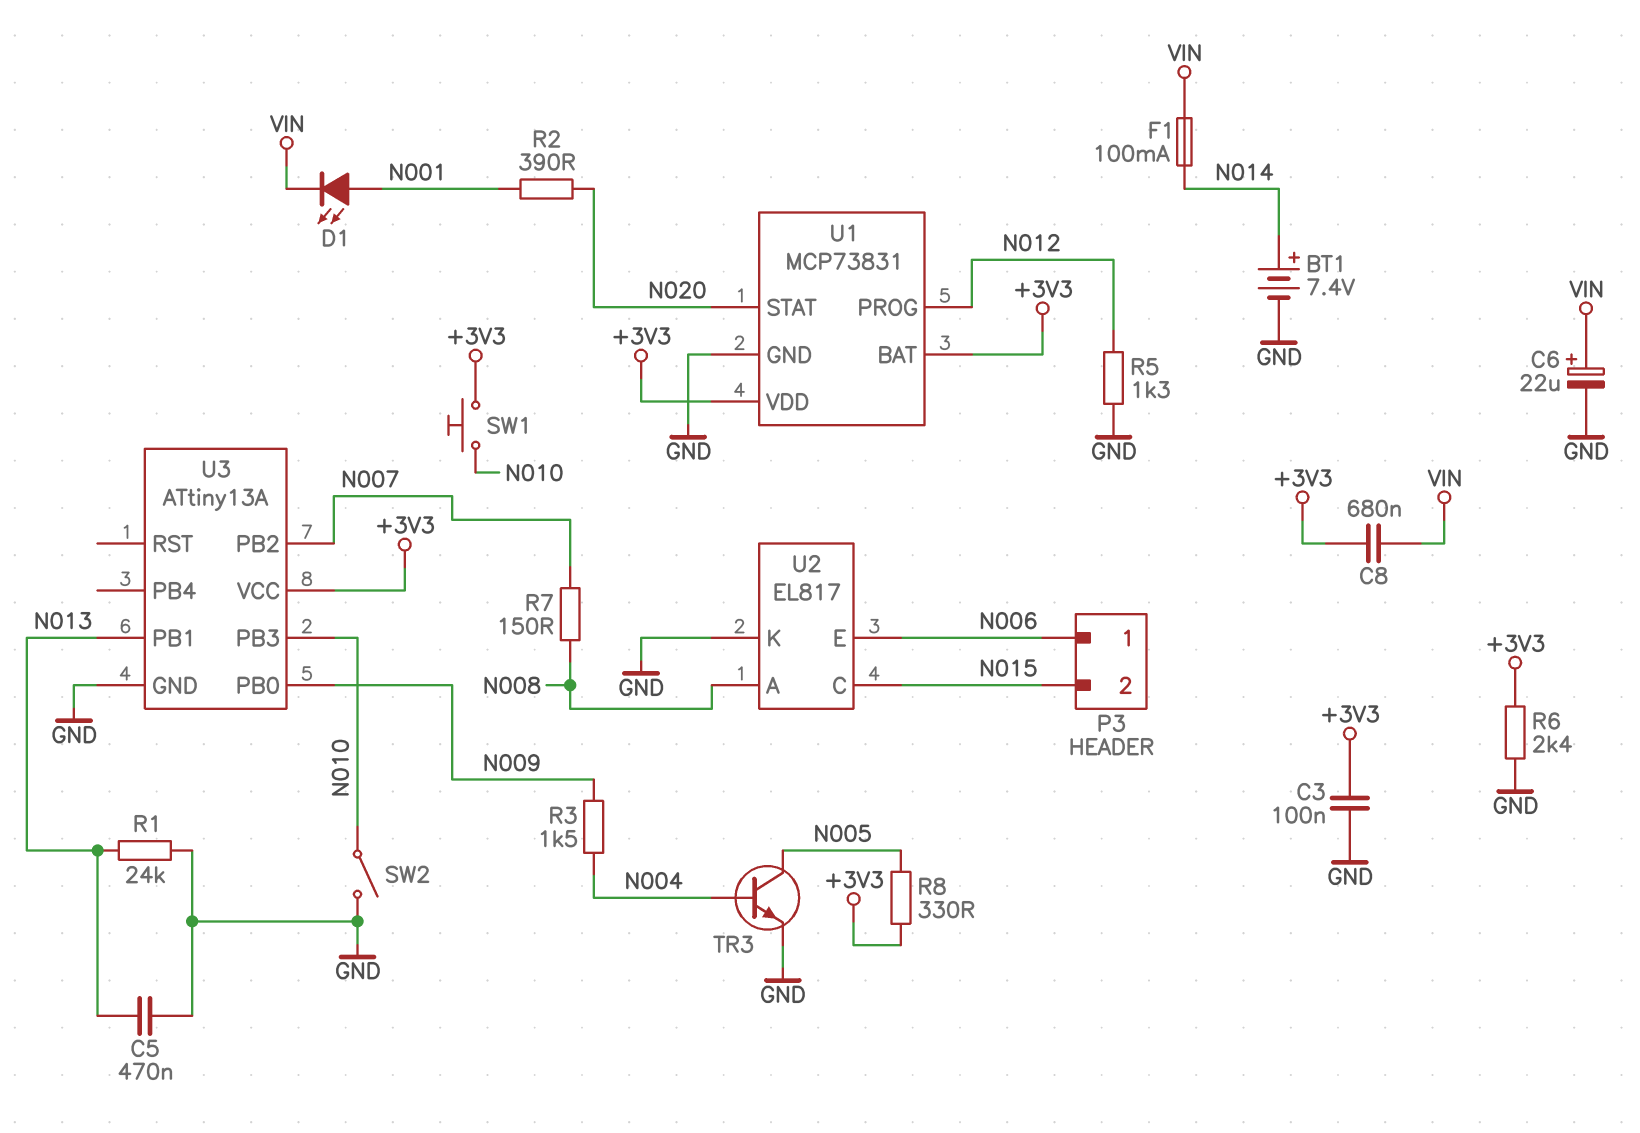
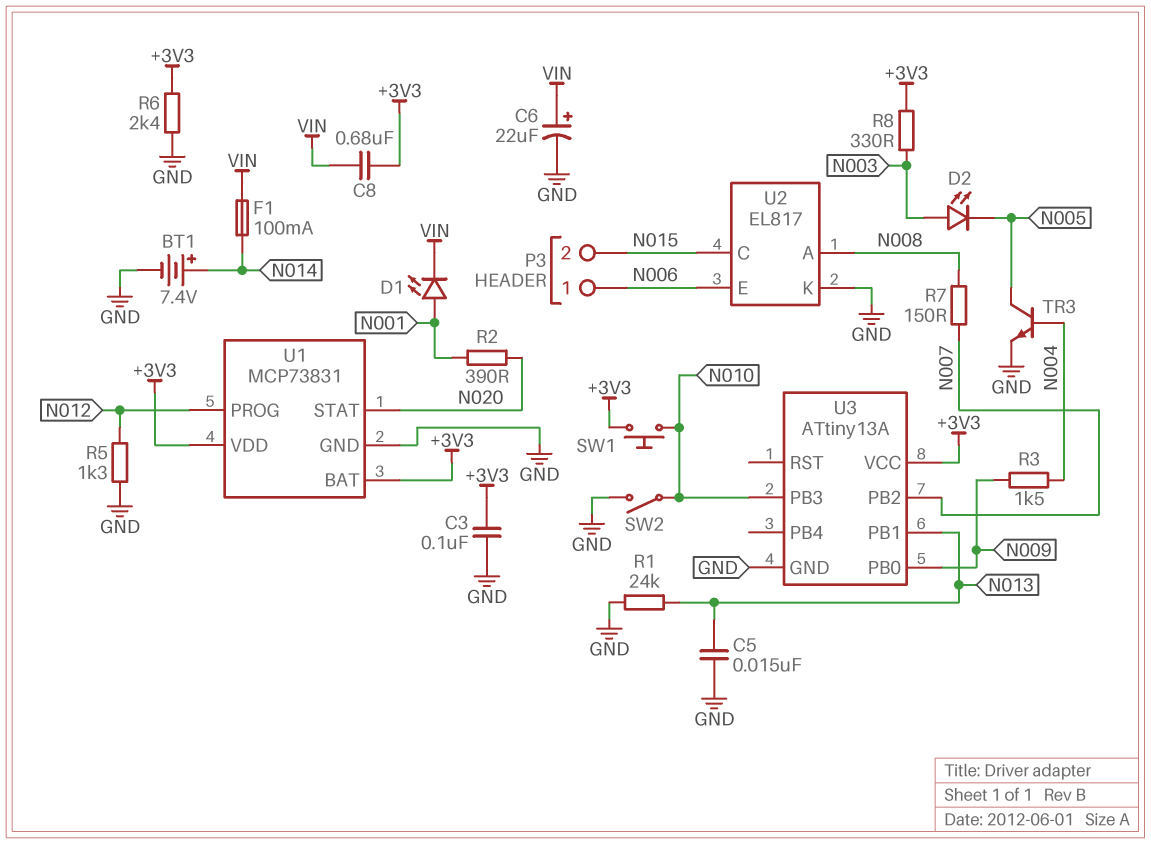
C5: 470nF (GND, N013) -> 15nF (GND, N013)
D2: none -> LED (A N003, K N005)
R8: 330 (+3V3, N005) -> 330 (+3V3, N003)

